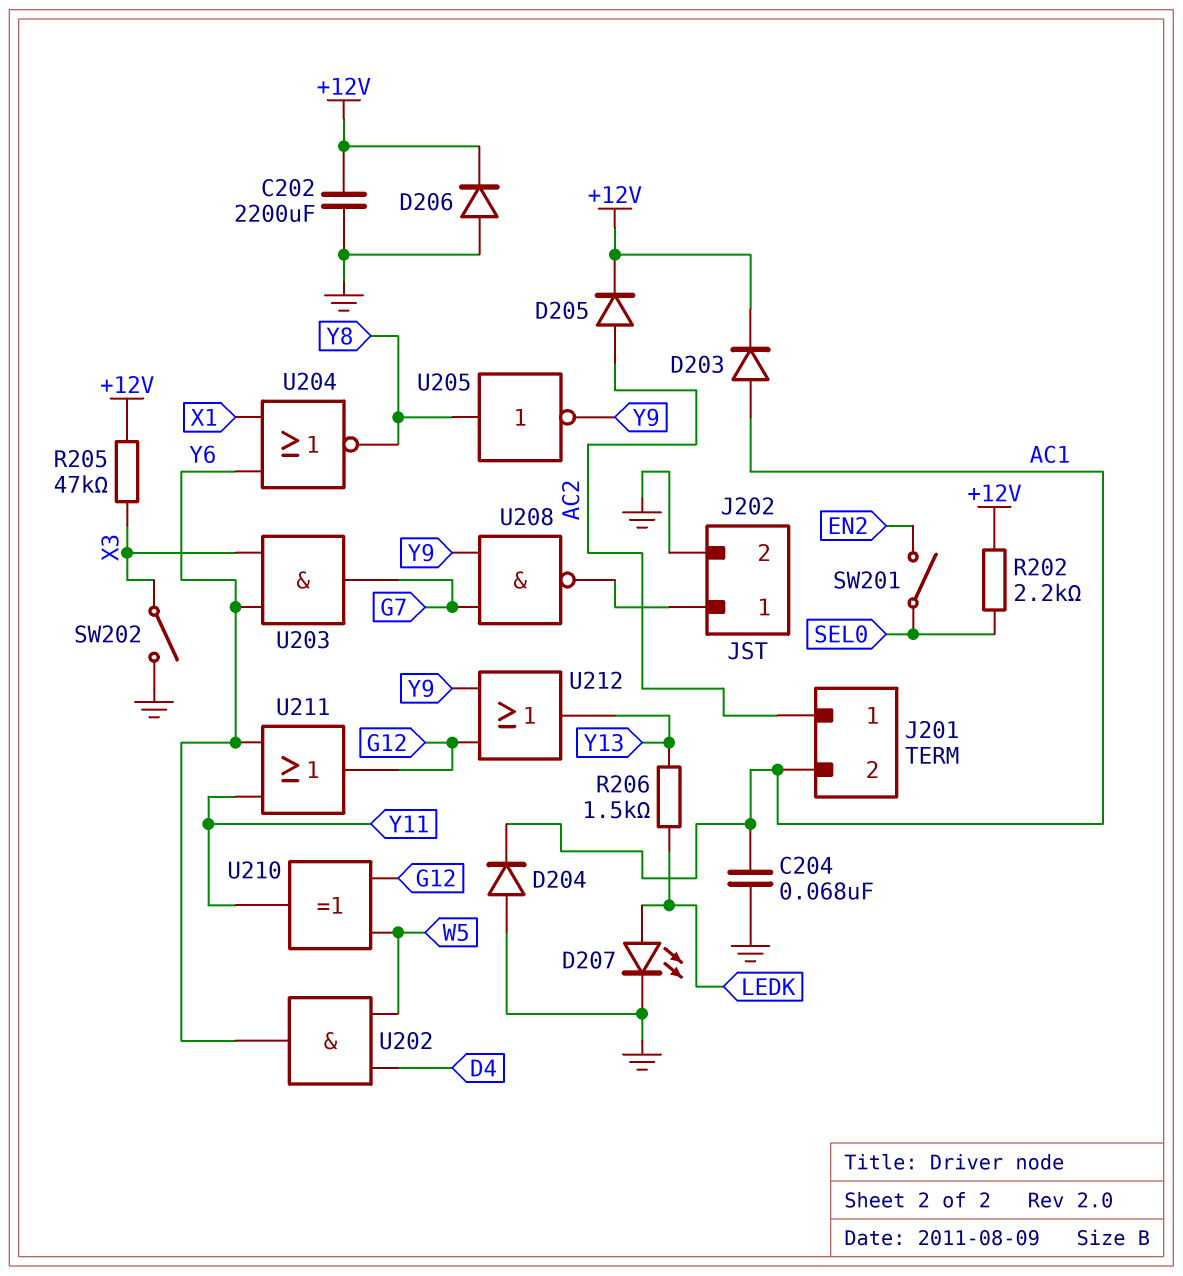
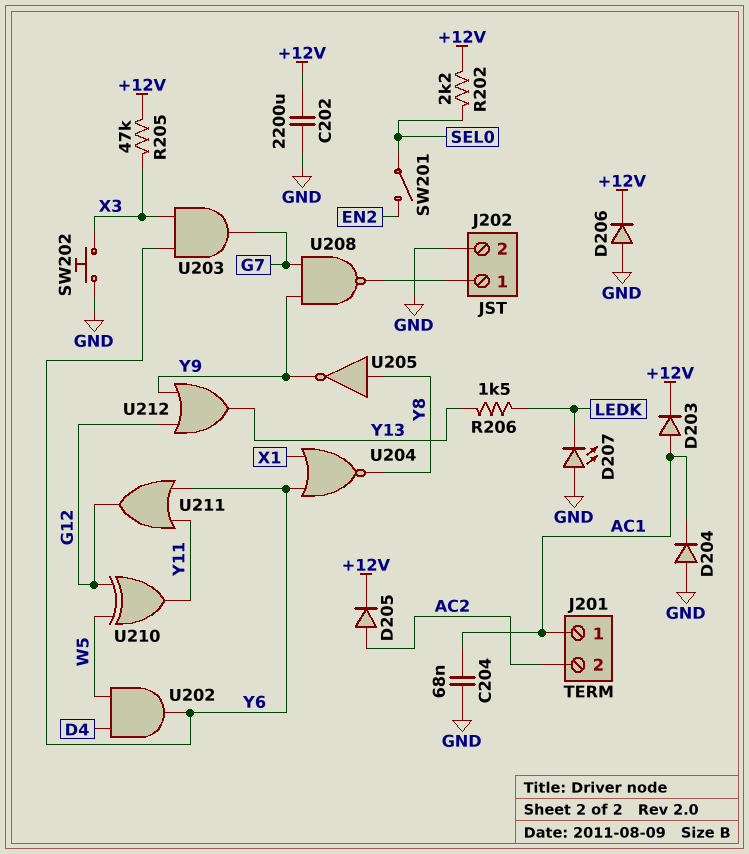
D207: LED (A LEDK, K GND) -> LED (A GND, K LEDK)
J201 pin 1: AC2 -> AC1
J201 pin 2: AC1 -> AC2
SW202: switch (GND, X3) -> button (GND, X3)

